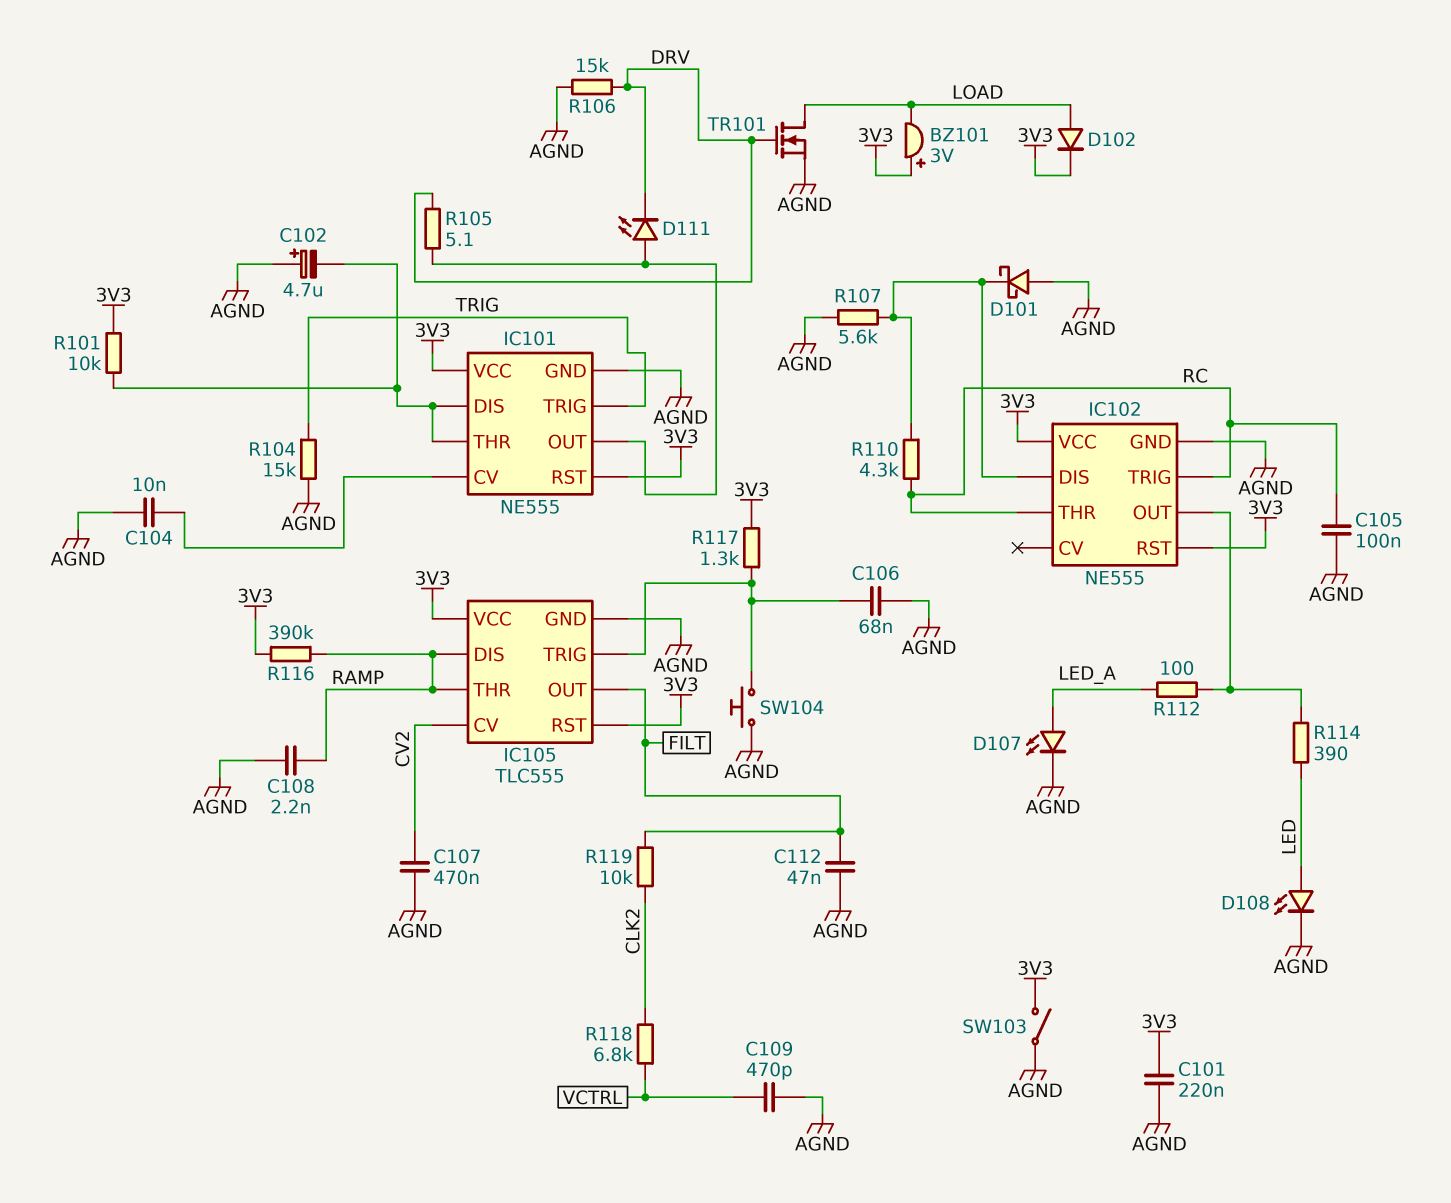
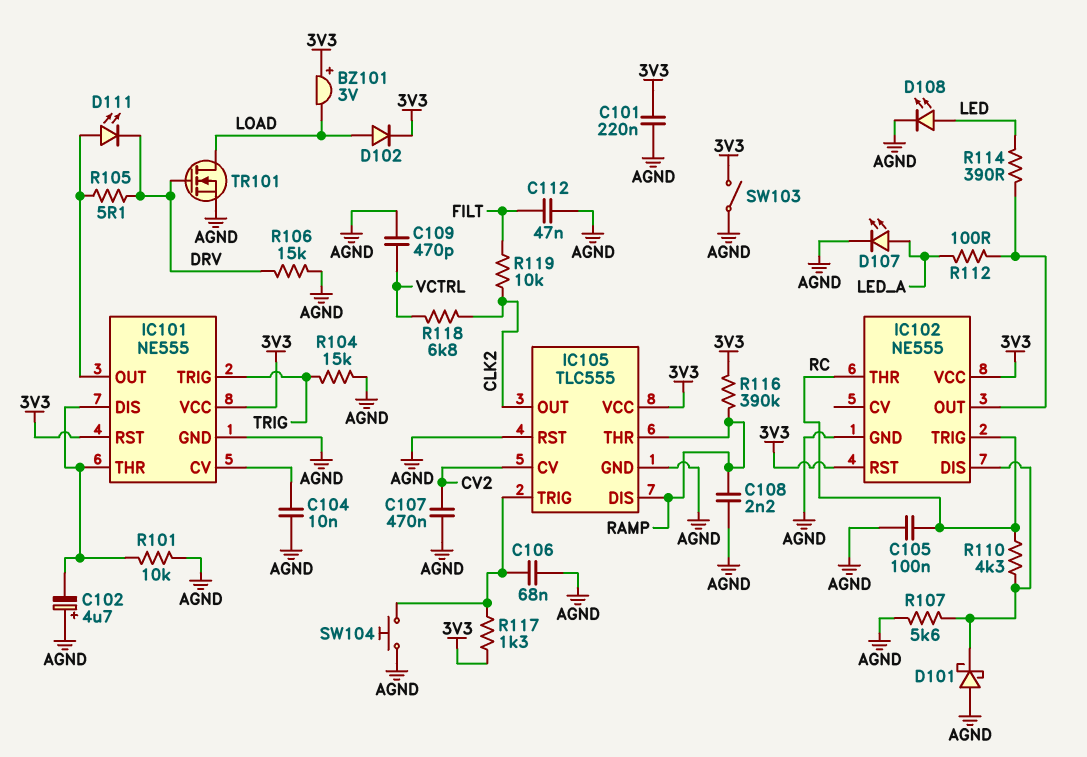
IC105 pin OUT: FILT -> CLK2
IC105 pin RST: 3V3 -> AGND
R101: 10k (3V3, IC101/DIS) -> 10k (AGND, IC101/DIS)

